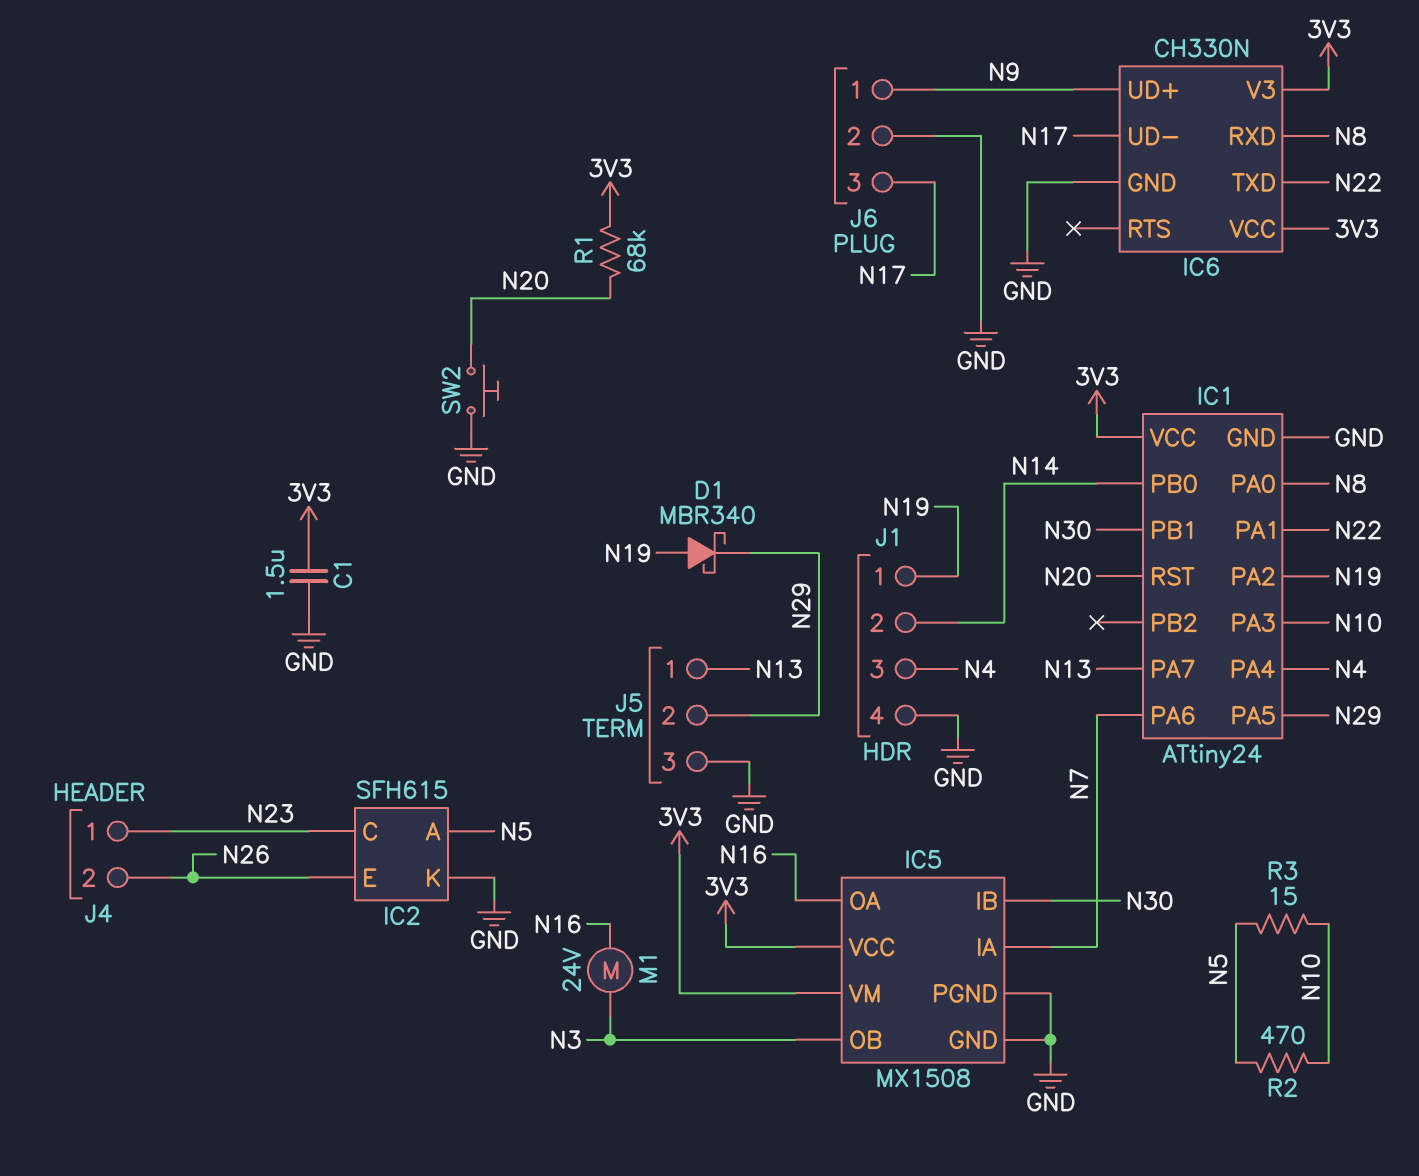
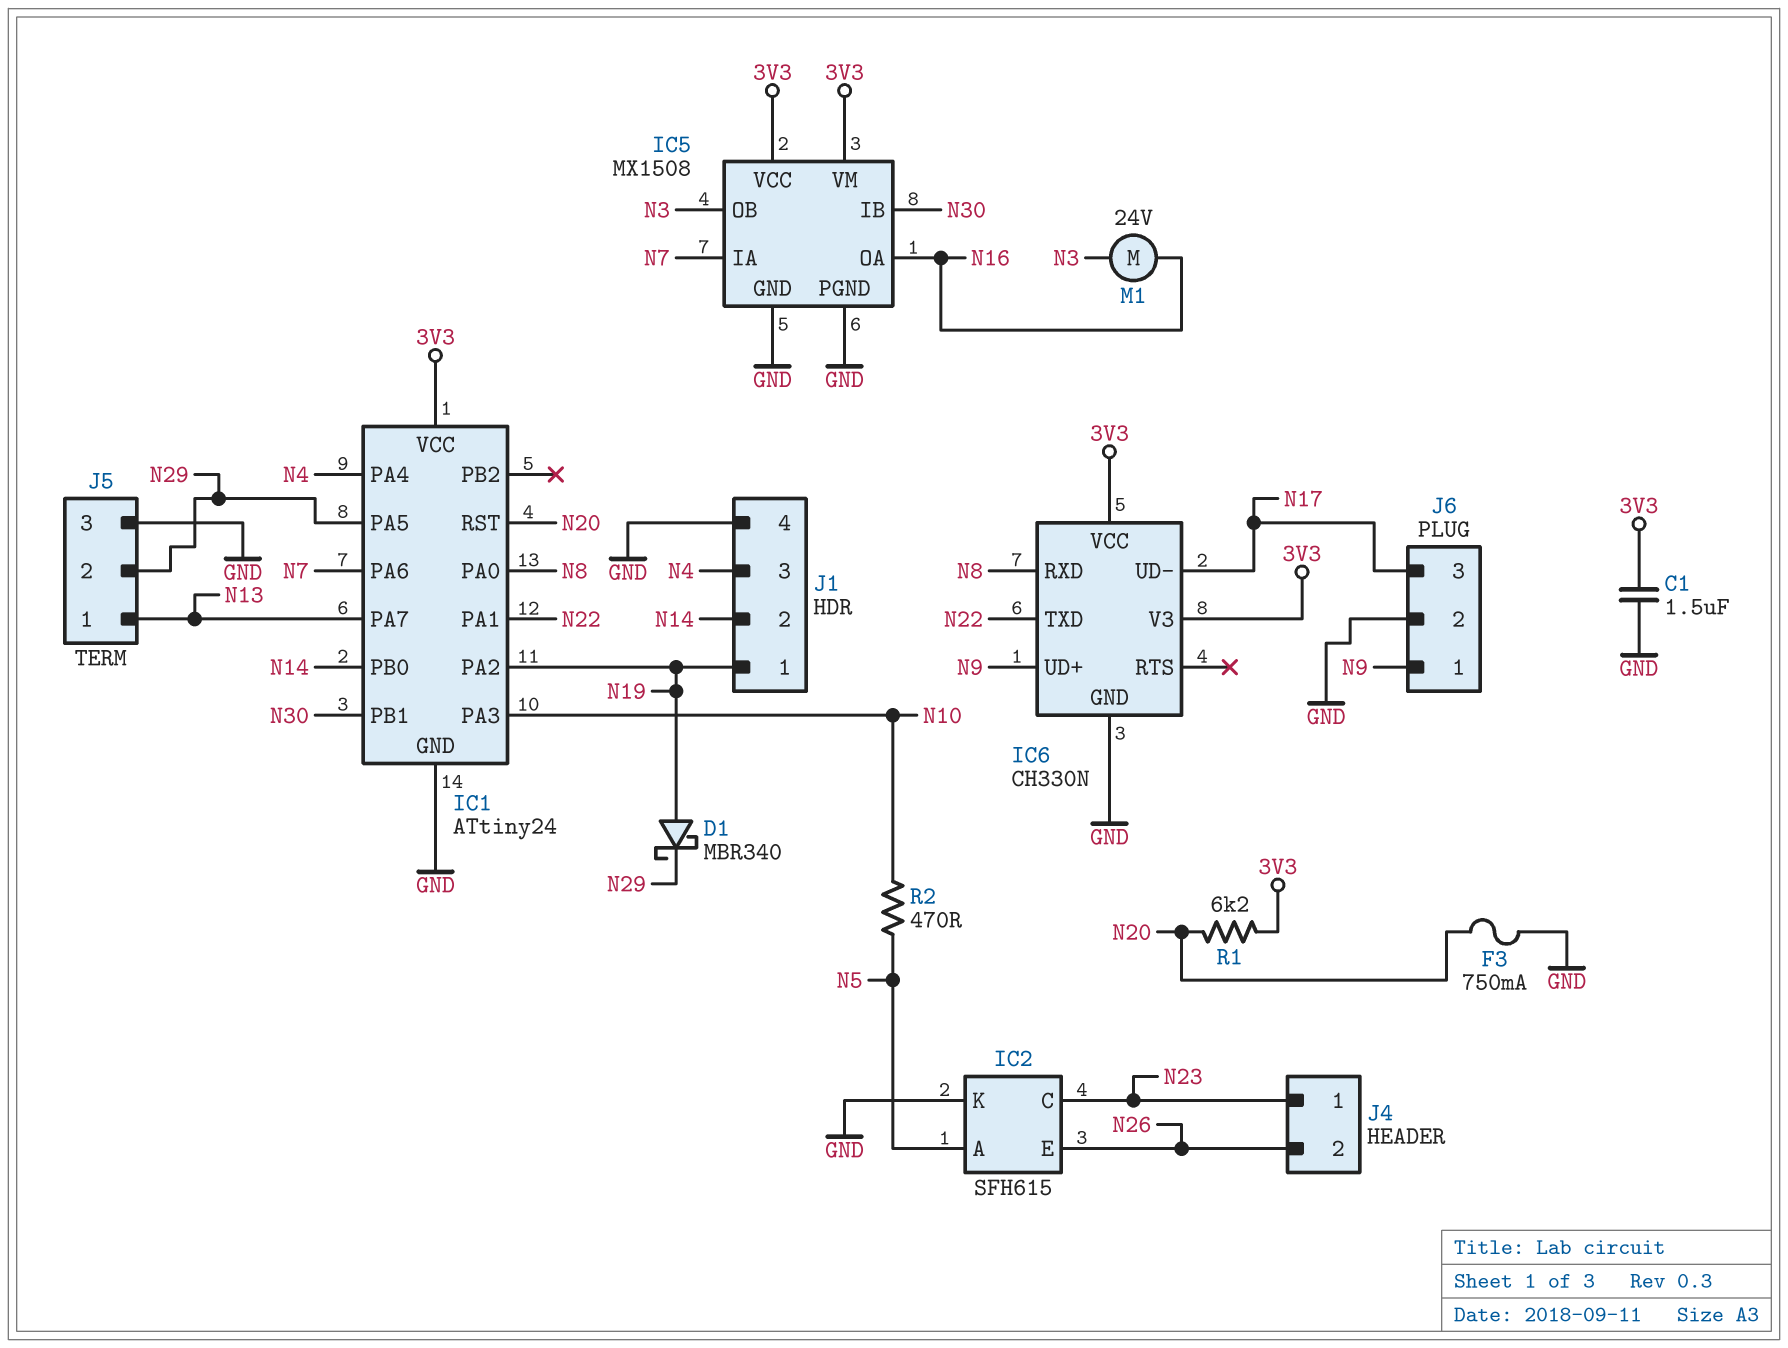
F3: none -> 750mA (GND, N20)
R1: 68k (3V3, N20) -> 6.2k (3V3, N20)
R3: 15 (N5, N10) -> none
SW2: button (GND, N20) -> none

